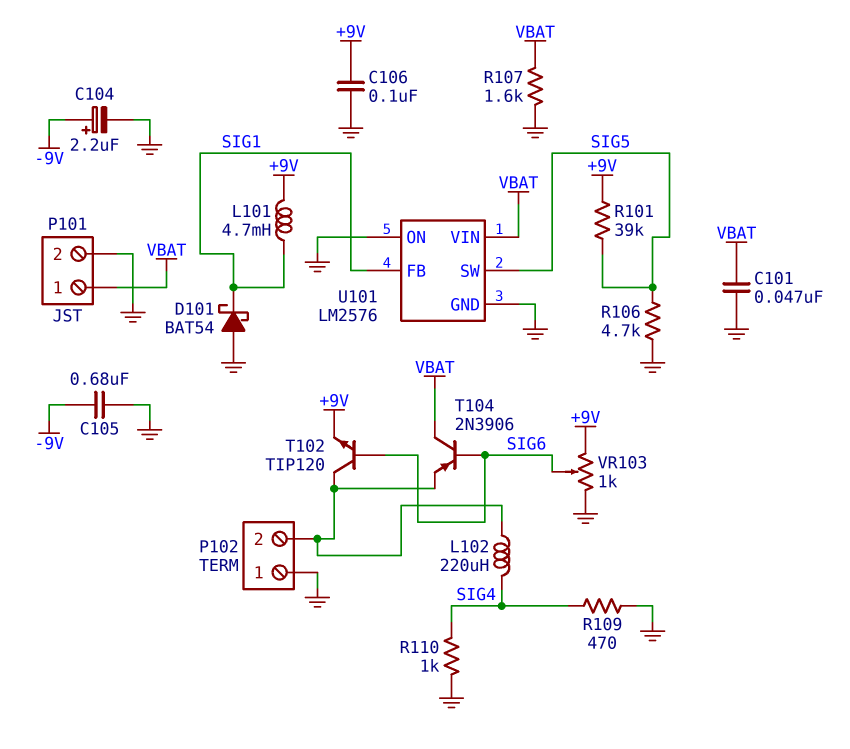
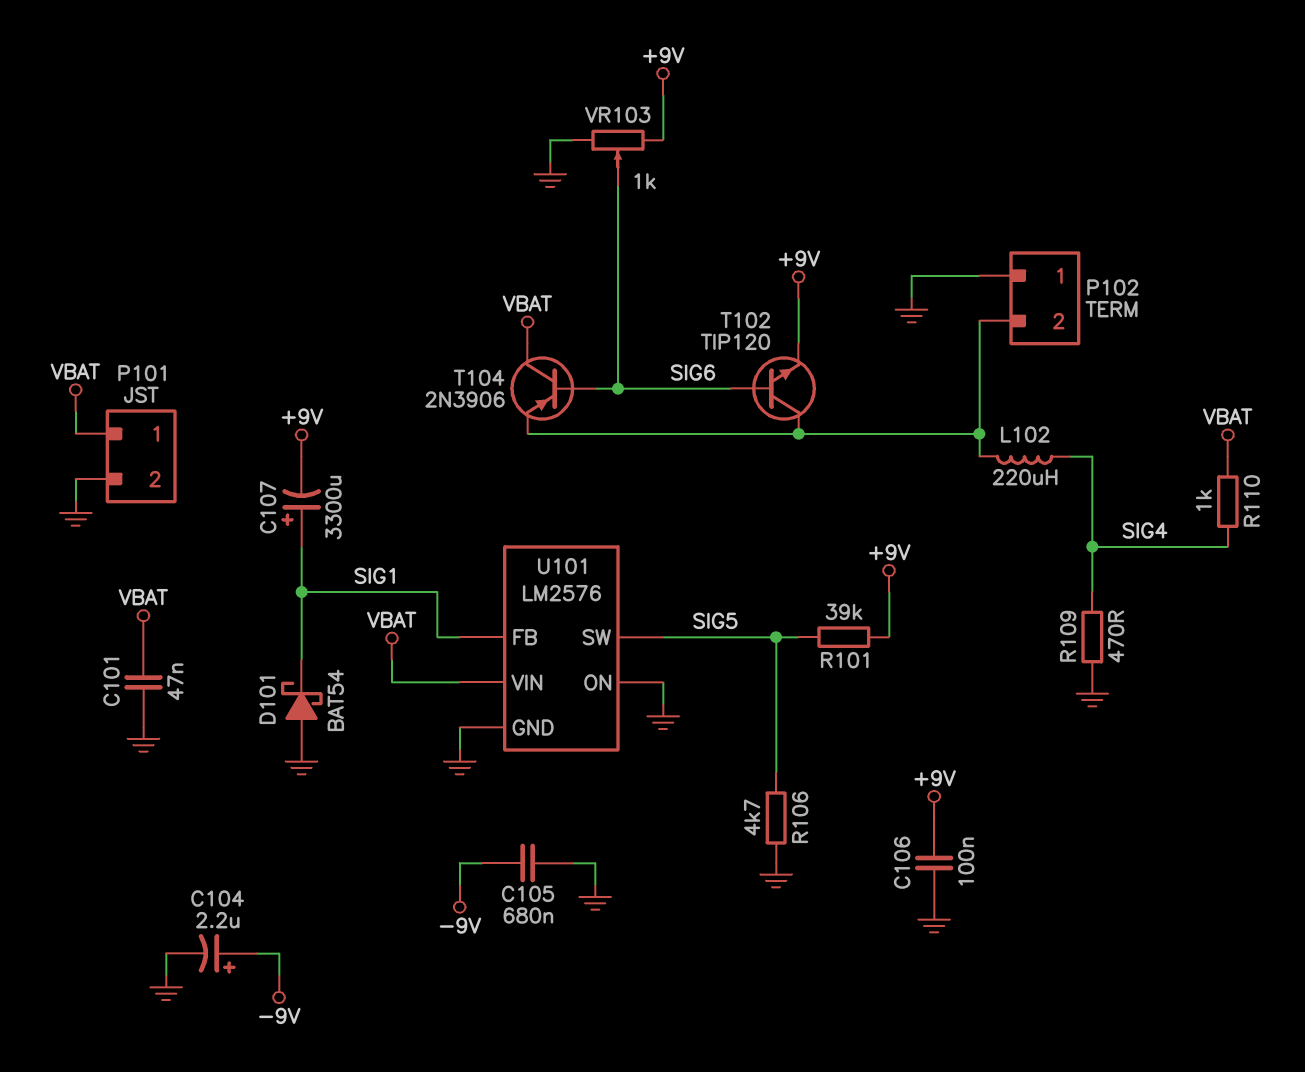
C107: none -> 3300uF (plus SIG1, minus +9V)
L101: 4.7mH (+9V, SIG1) -> none
R107: 1.6k (GND, VBAT) -> none
R110: 1k (GND, SIG4) -> 1k (SIG4, VBAT)

